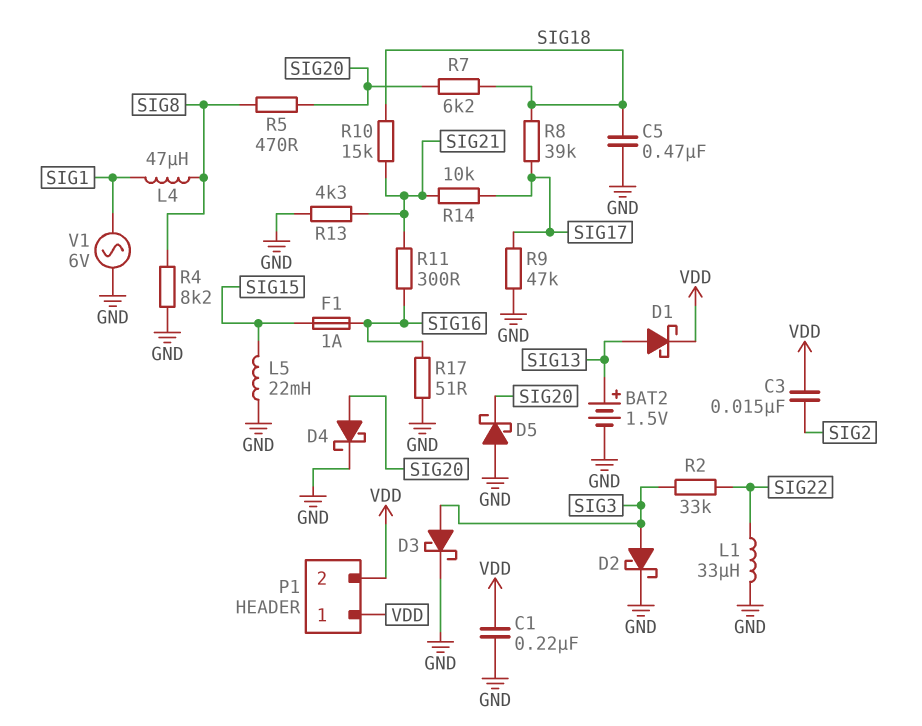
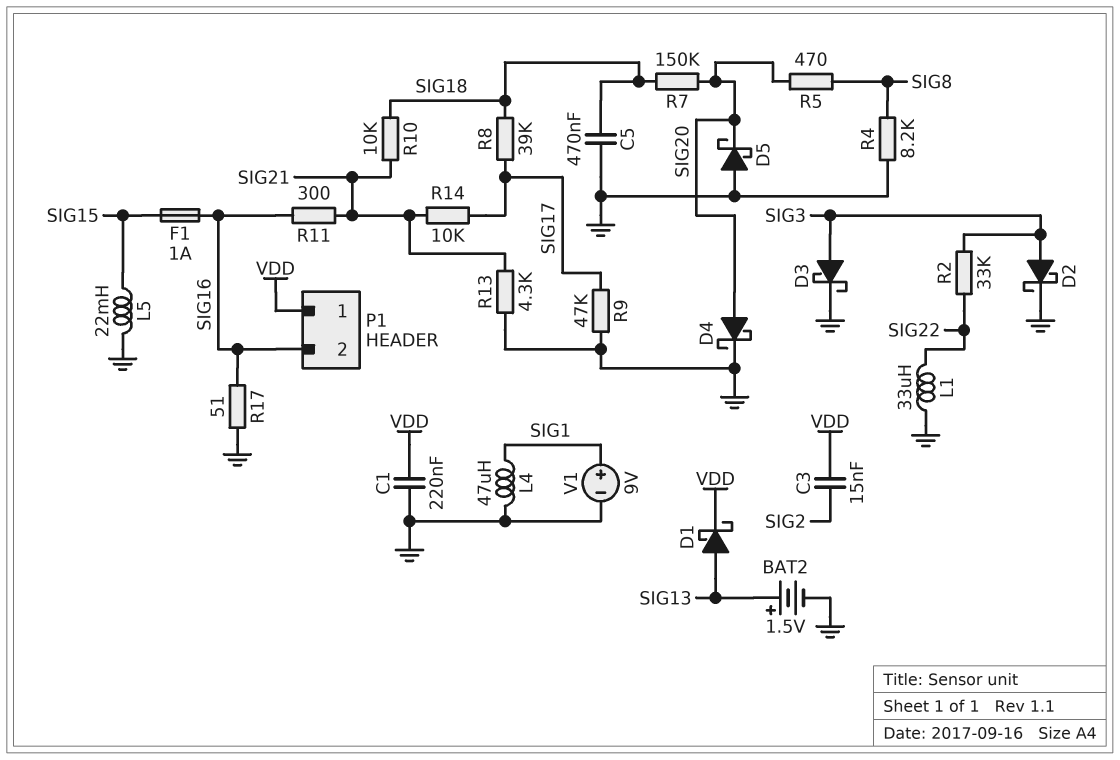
L4: 47uH (SIG1, SIG8) -> 47uH (GND, SIG1)
P1 pin 2: VDD -> SIG16
R7: 6.2k (SIG18, SIG20) -> 150k (SIG18, SIG20)
R10: 15k (SIG18, SIG21) -> 10k (SIG18, SIG21)
V1: AC 6V (GND, SIG1) -> 9V (plus SIG1, minus GND)

